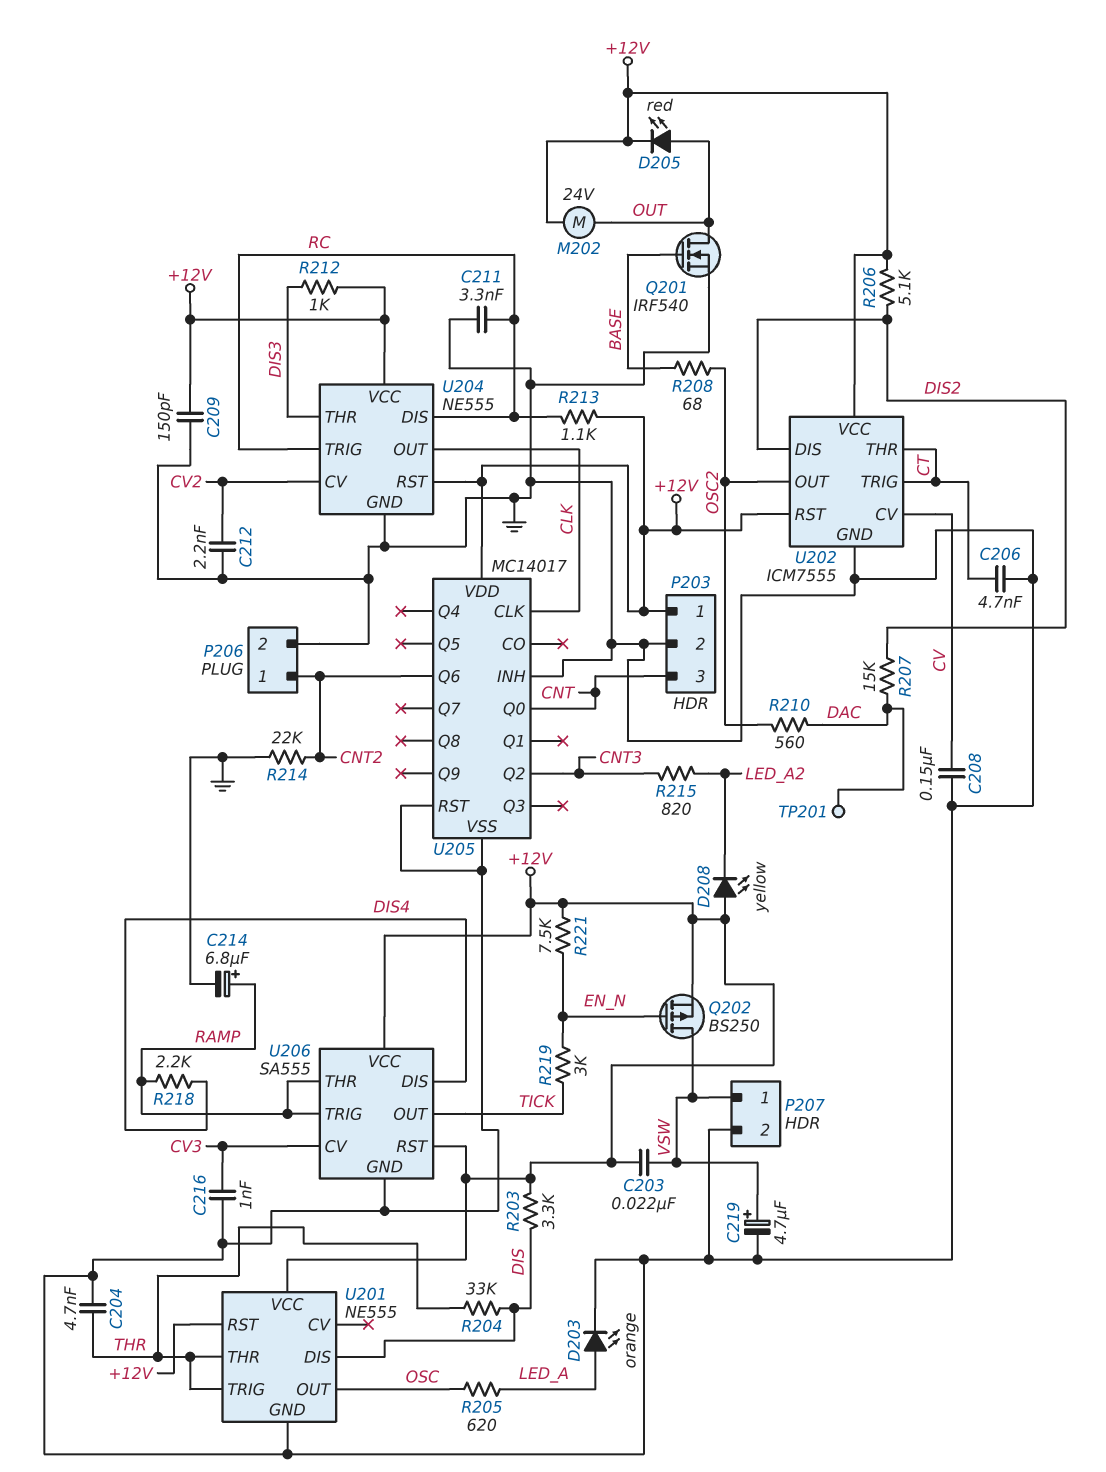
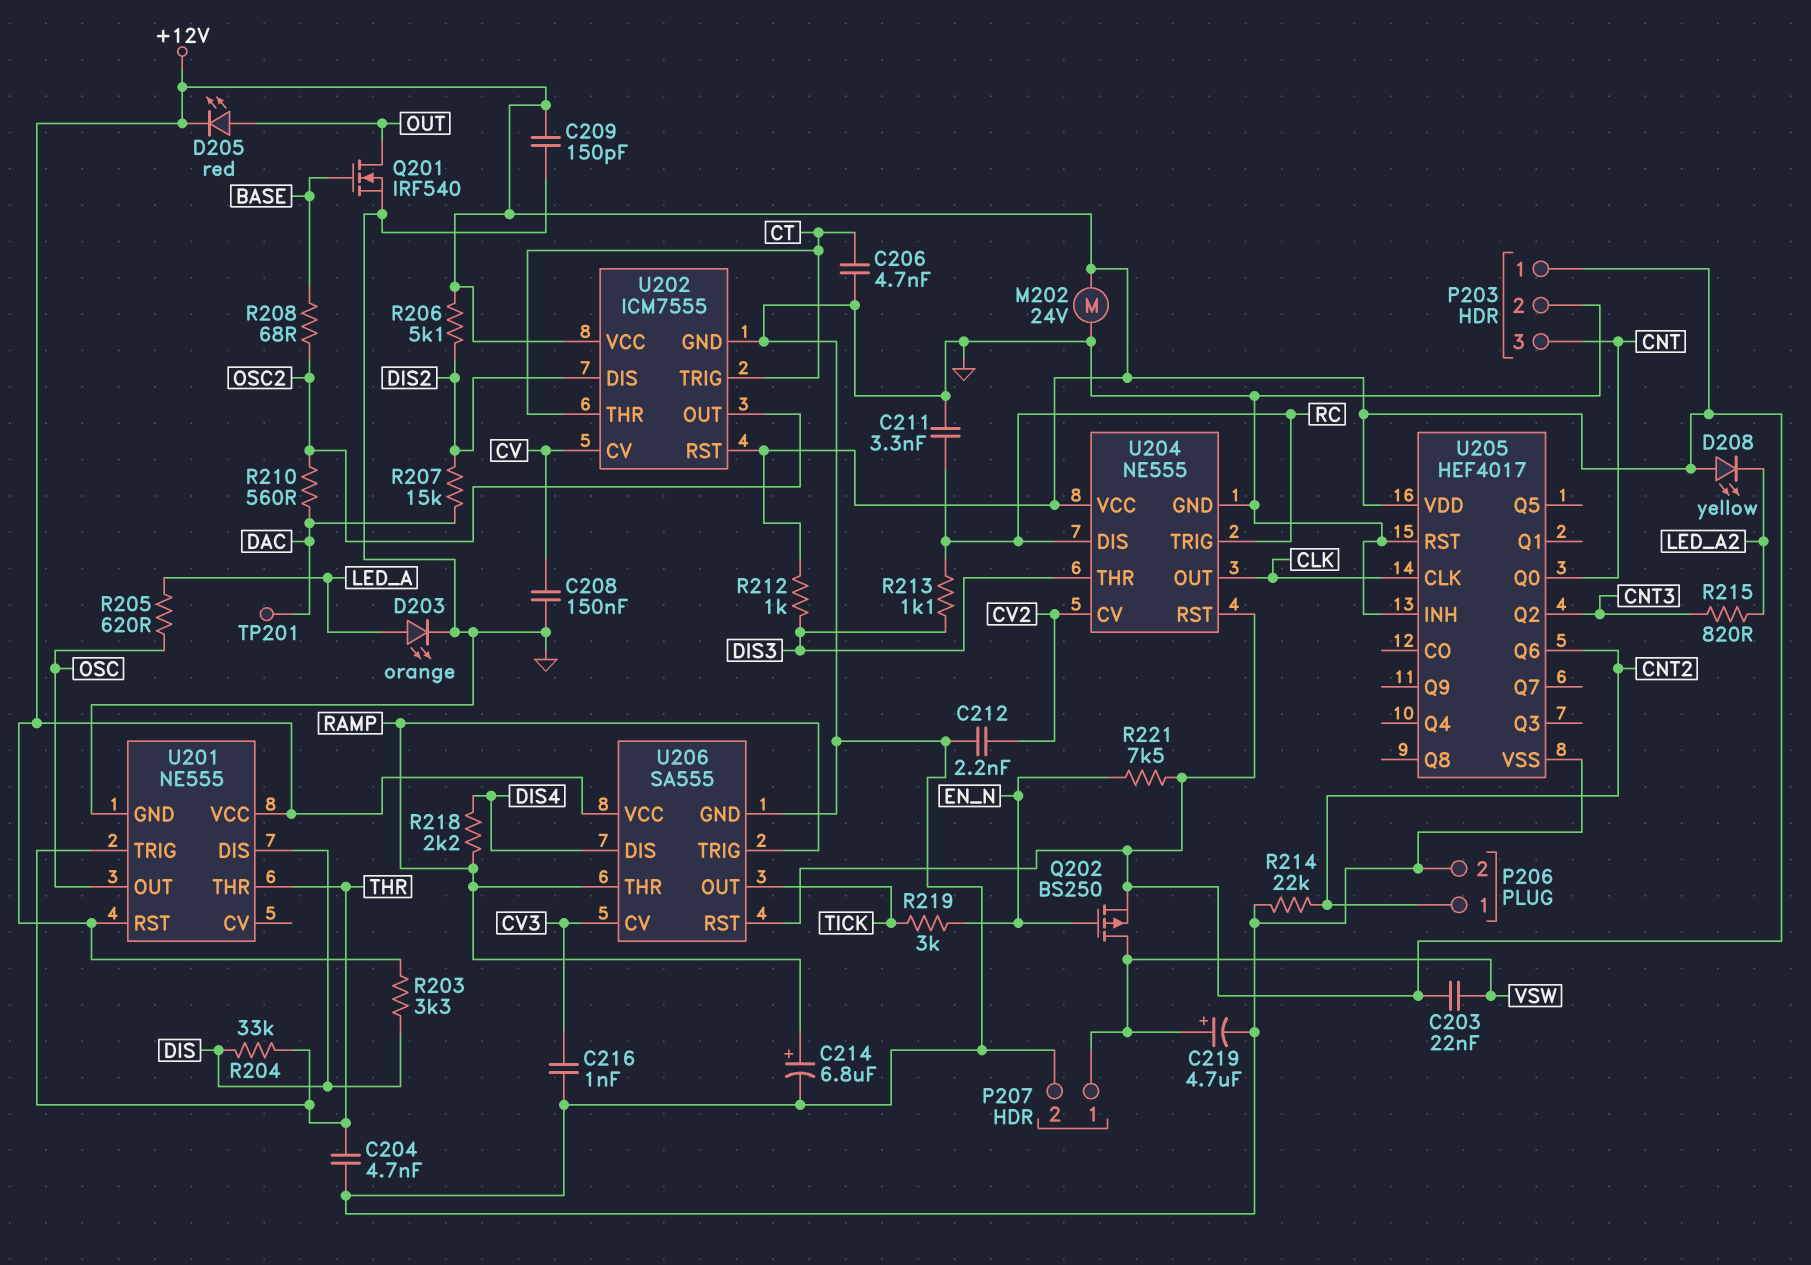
M202: motor 24V (+12V, OUT) -> motor 24V (+12V, GND)
R213: 1.1k (+12V, RC) -> 1.1k (DIS3, RC)
U205: MC14017 -> HEF4017

